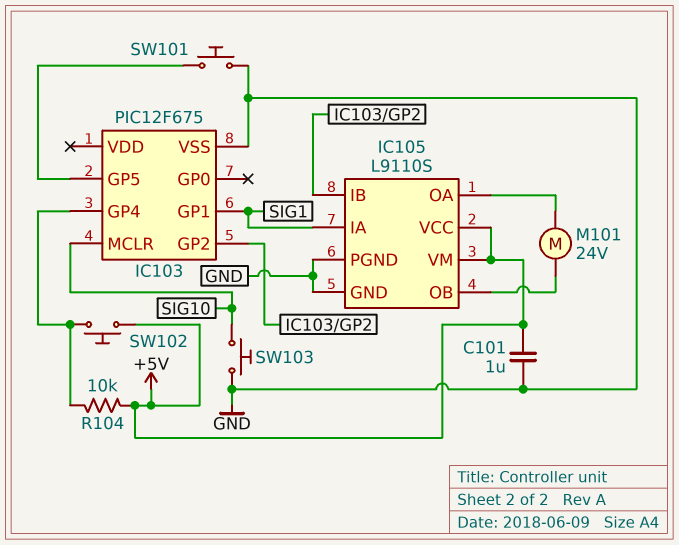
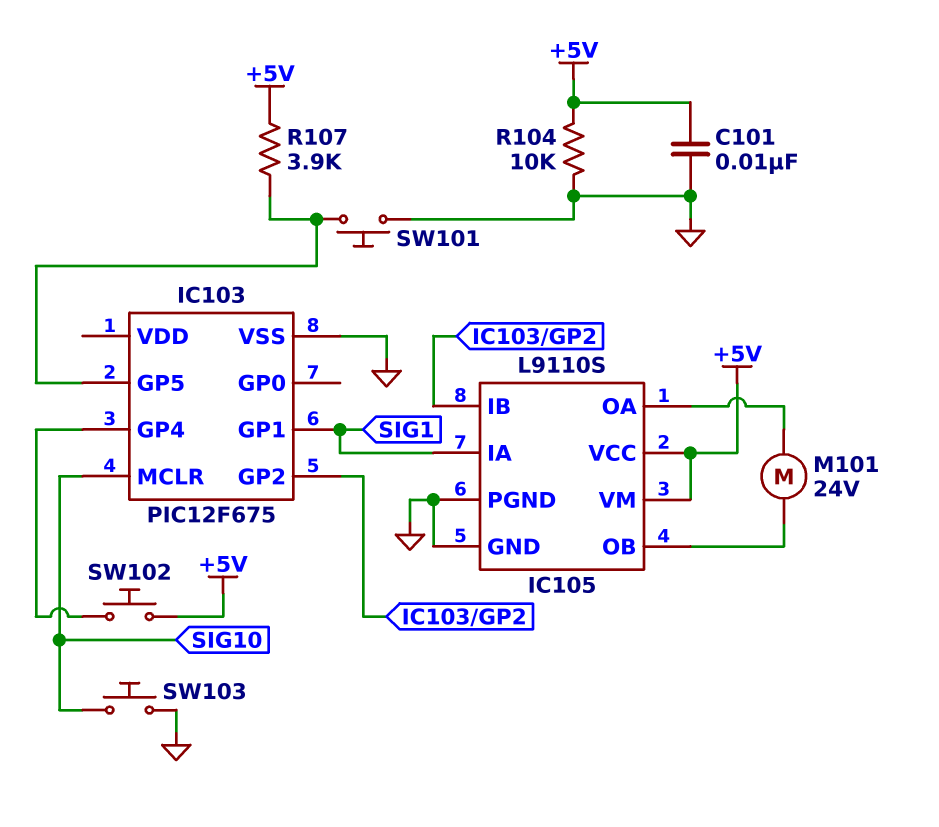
C101: 1uF (+5V, GND) -> 10nF (+5V, GND)
R104: 10k (+5V, IC103/GP4) -> 10k (+5V, GND)
R107: none -> 3.9k (+5V, IC103/GP5)

